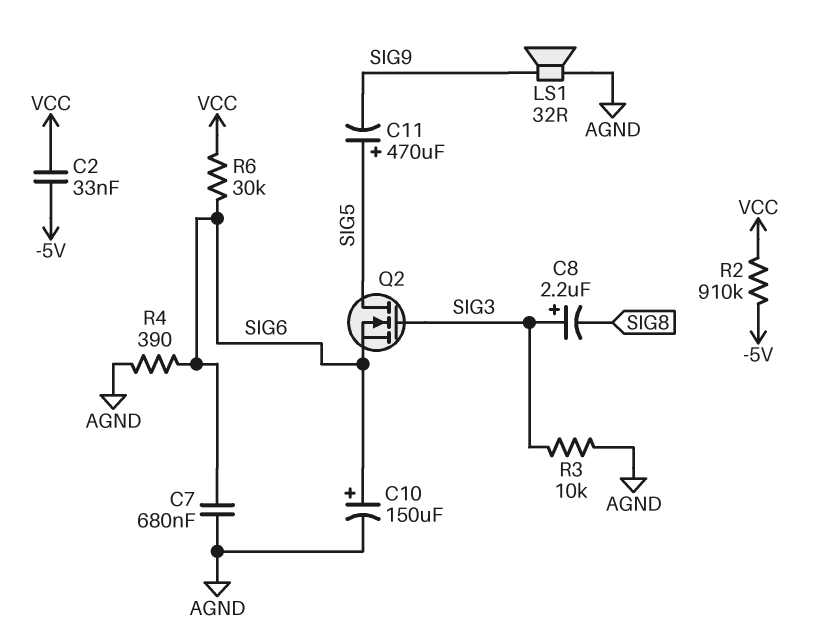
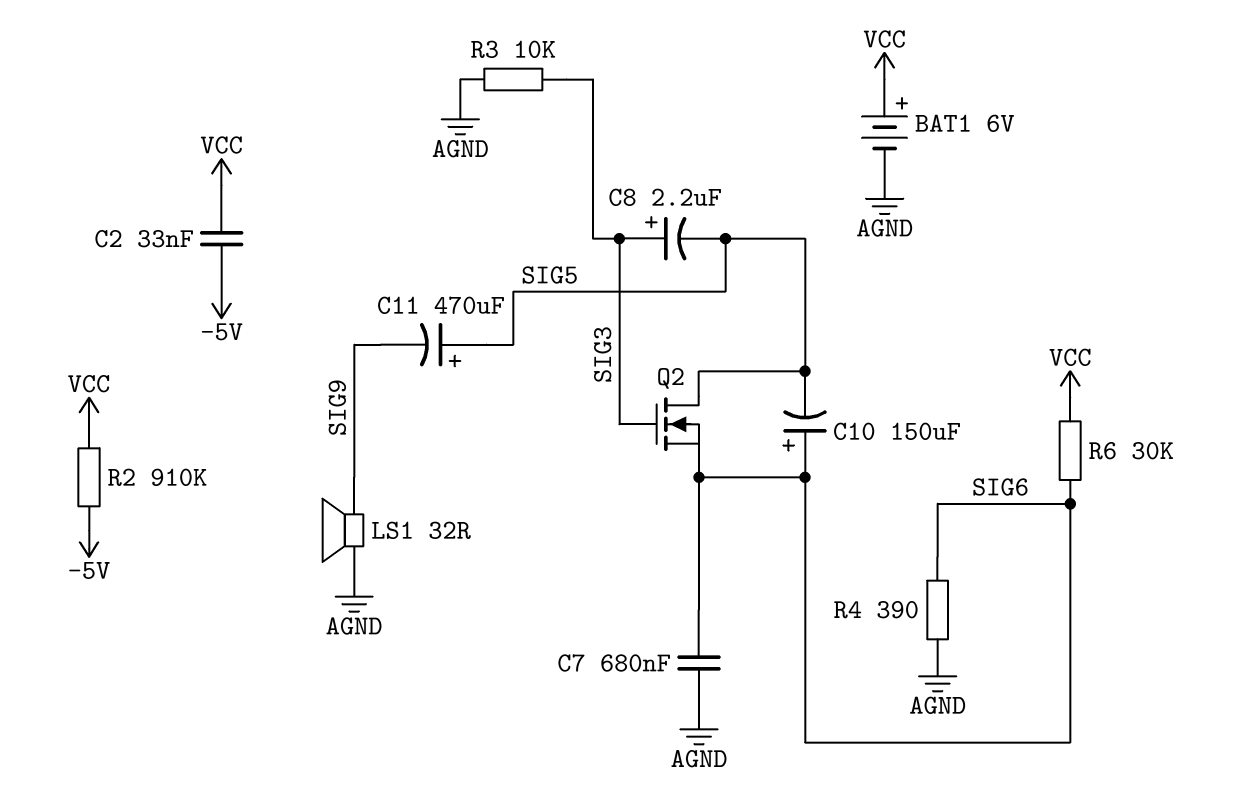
BAT1: none -> 6V (plus VCC, minus AGND)
C8: 2.2uF (plus SIG3, minus SIG8) -> 2.2uF (plus SIG3, minus SIG5)
C10: 150uF (plus SIG6, minus AGND) -> 150uF (plus SIG6, minus SIG5)

